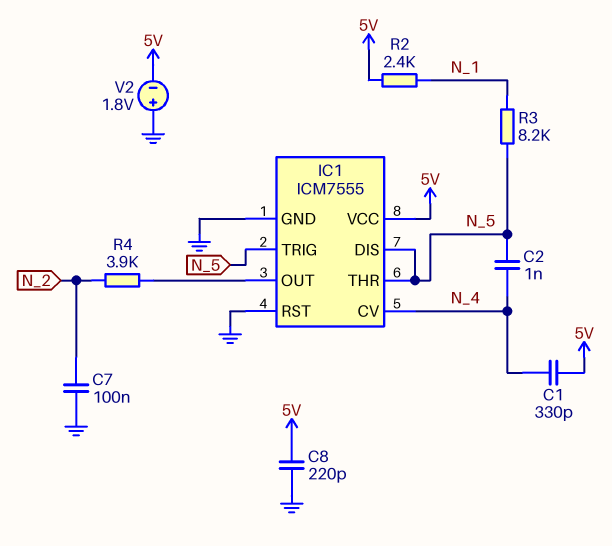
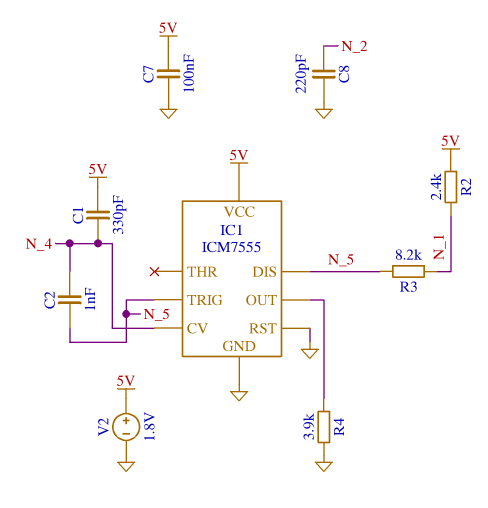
C7: 100nF (GND, N_2) -> 100nF (5V, GND)
C8: 220pF (5V, GND) -> 220pF (GND, N_2)
IC1 pin THR: N_5 -> none
R4: 3.9k (IC1/OUT, N_2) -> 3.9k (GND, IC1/OUT)
V2: 1.8V (plus GND, minus 5V) -> 1.8V (plus 5V, minus GND)

